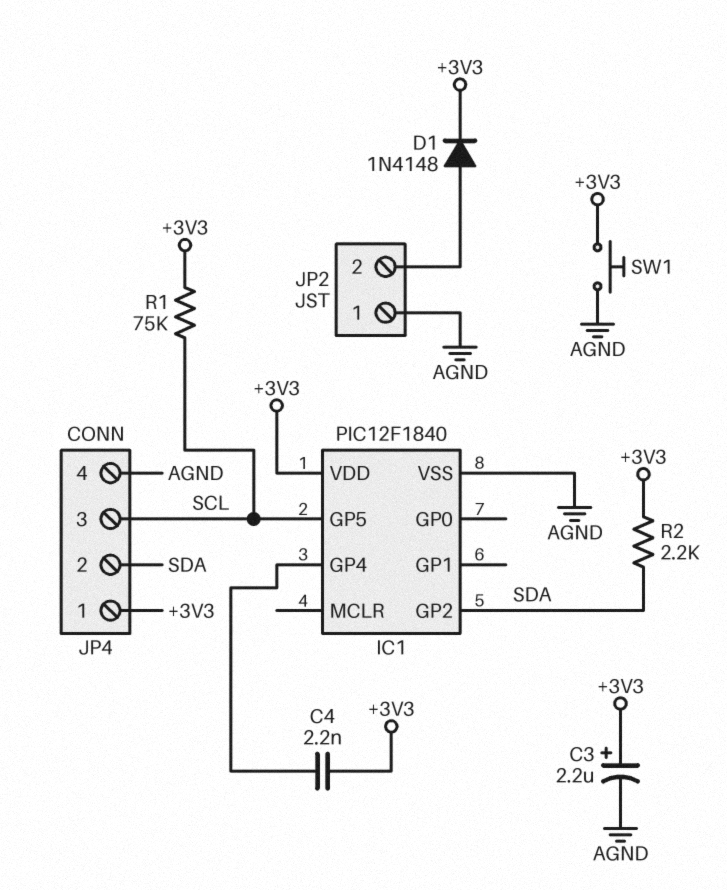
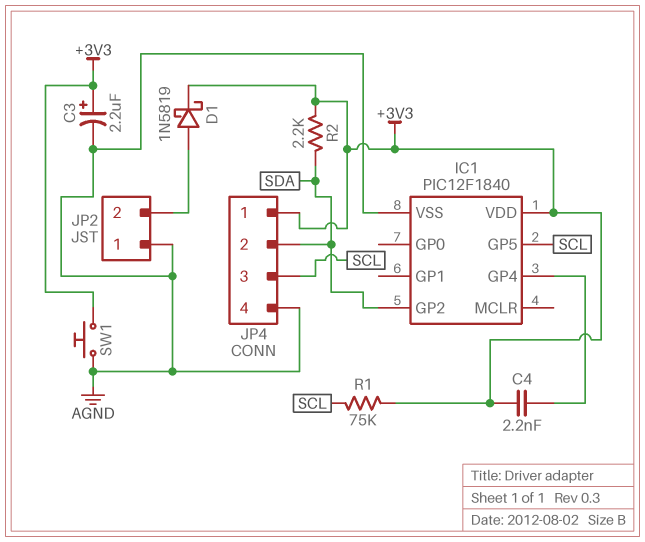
D1: diode 1N4148 (A JP2/2, K +3V3) -> schottky 1N5819 (A JP2/2, K +3V3)

